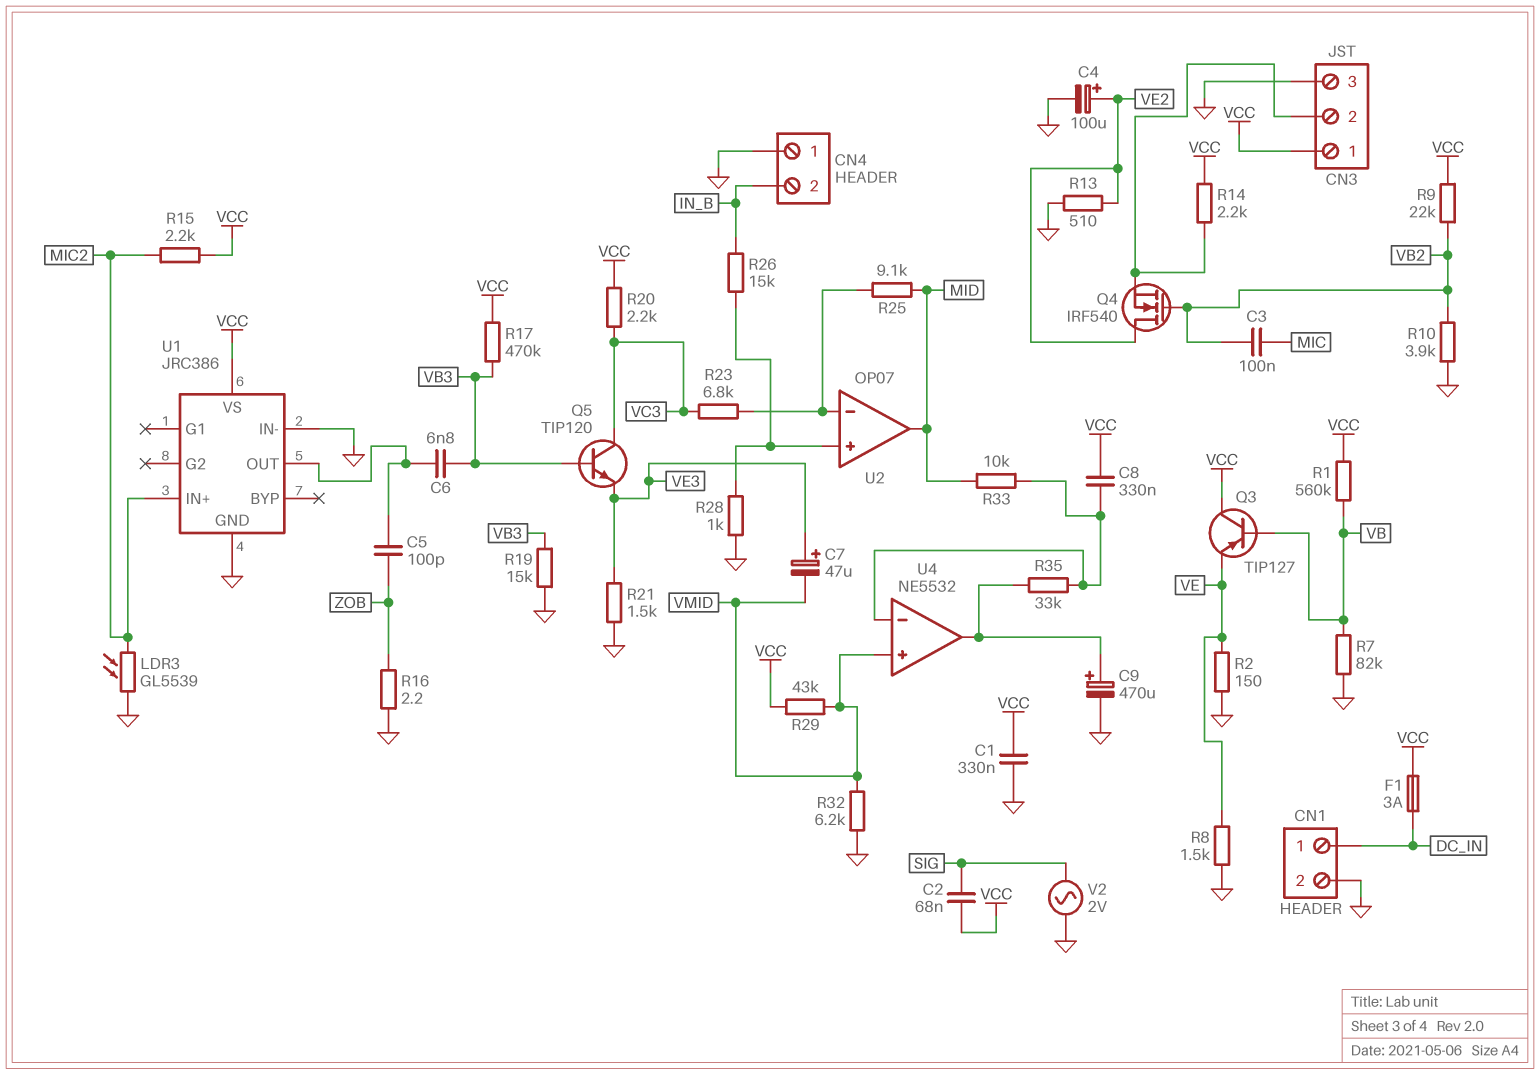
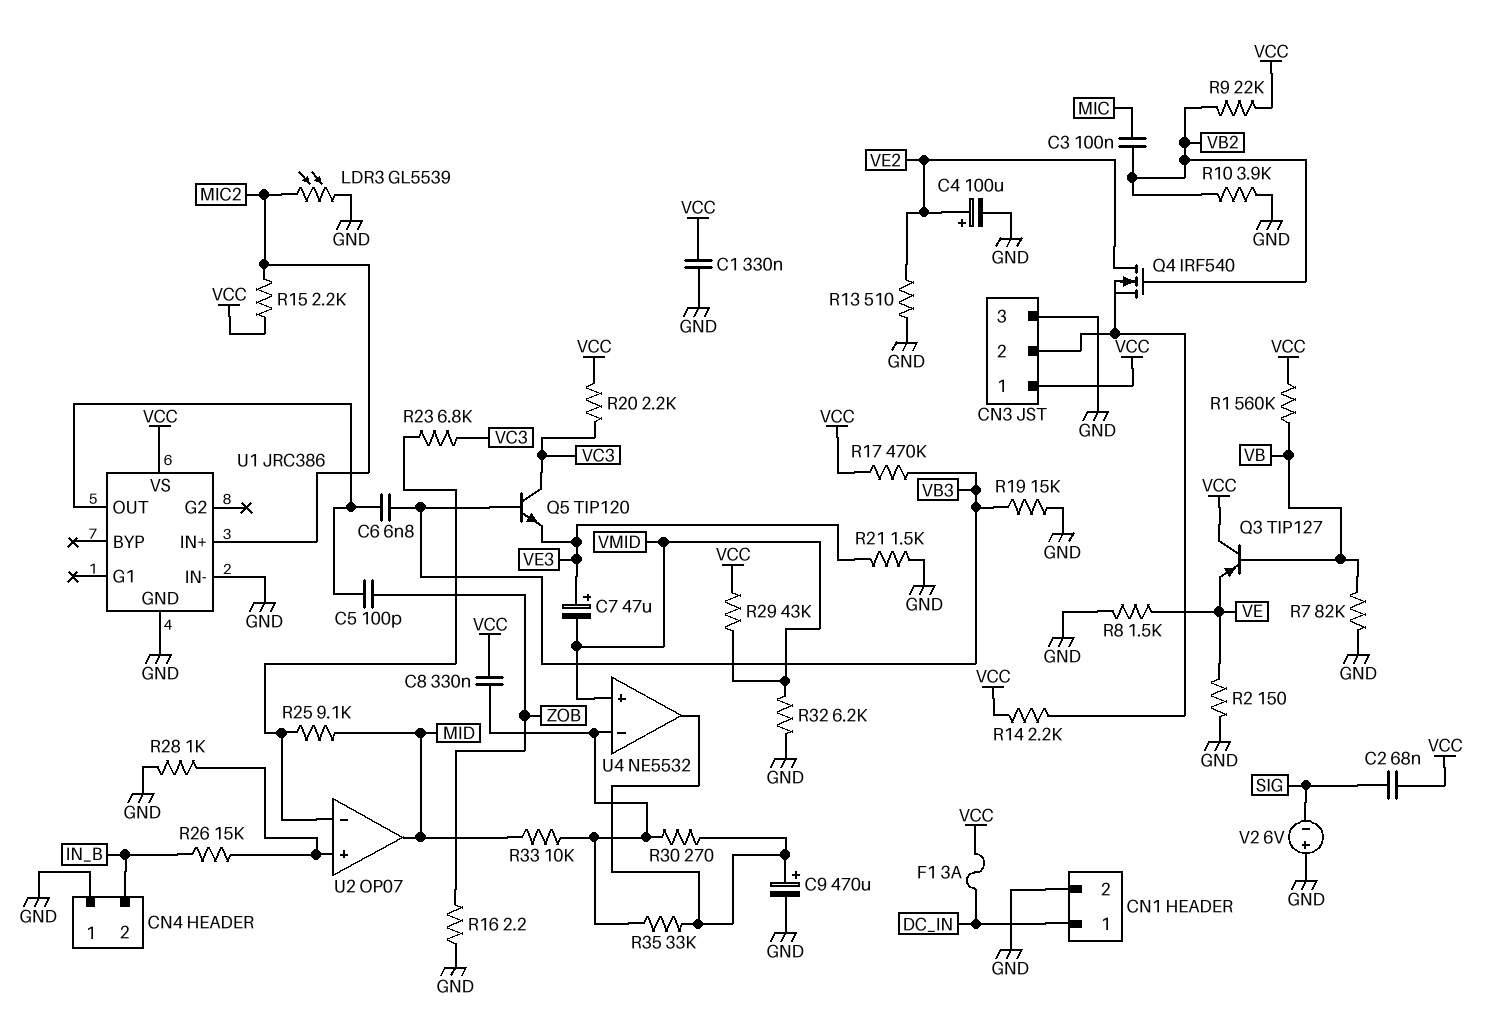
R30: none -> 270 (U4/in-, U4/out)
V2: AC 2V (GND, SIG) -> 6V (plus GND, minus SIG)

